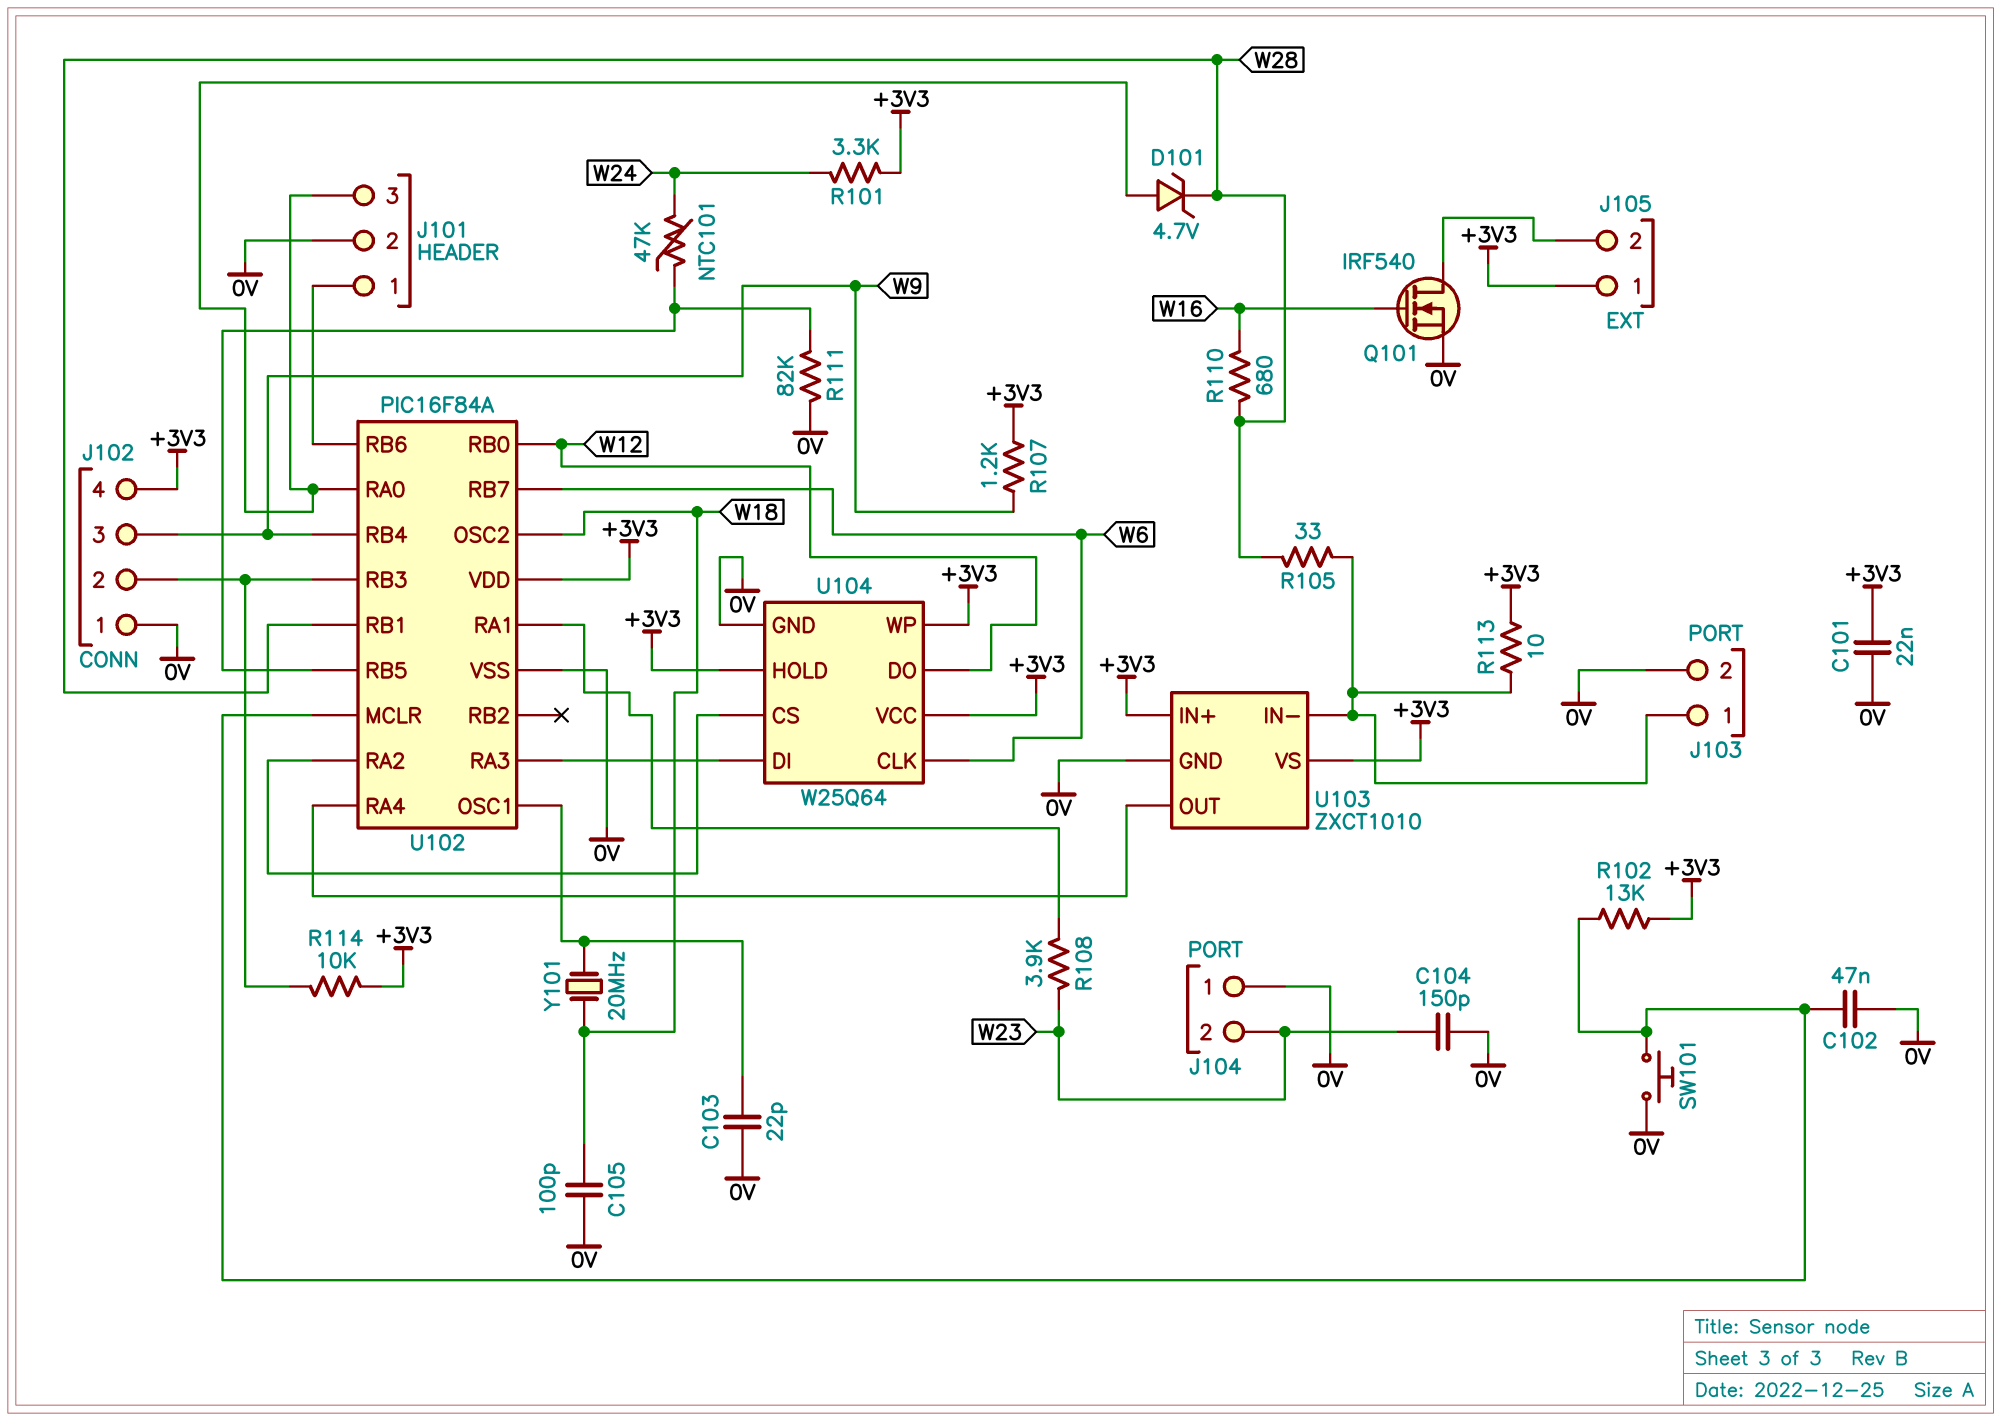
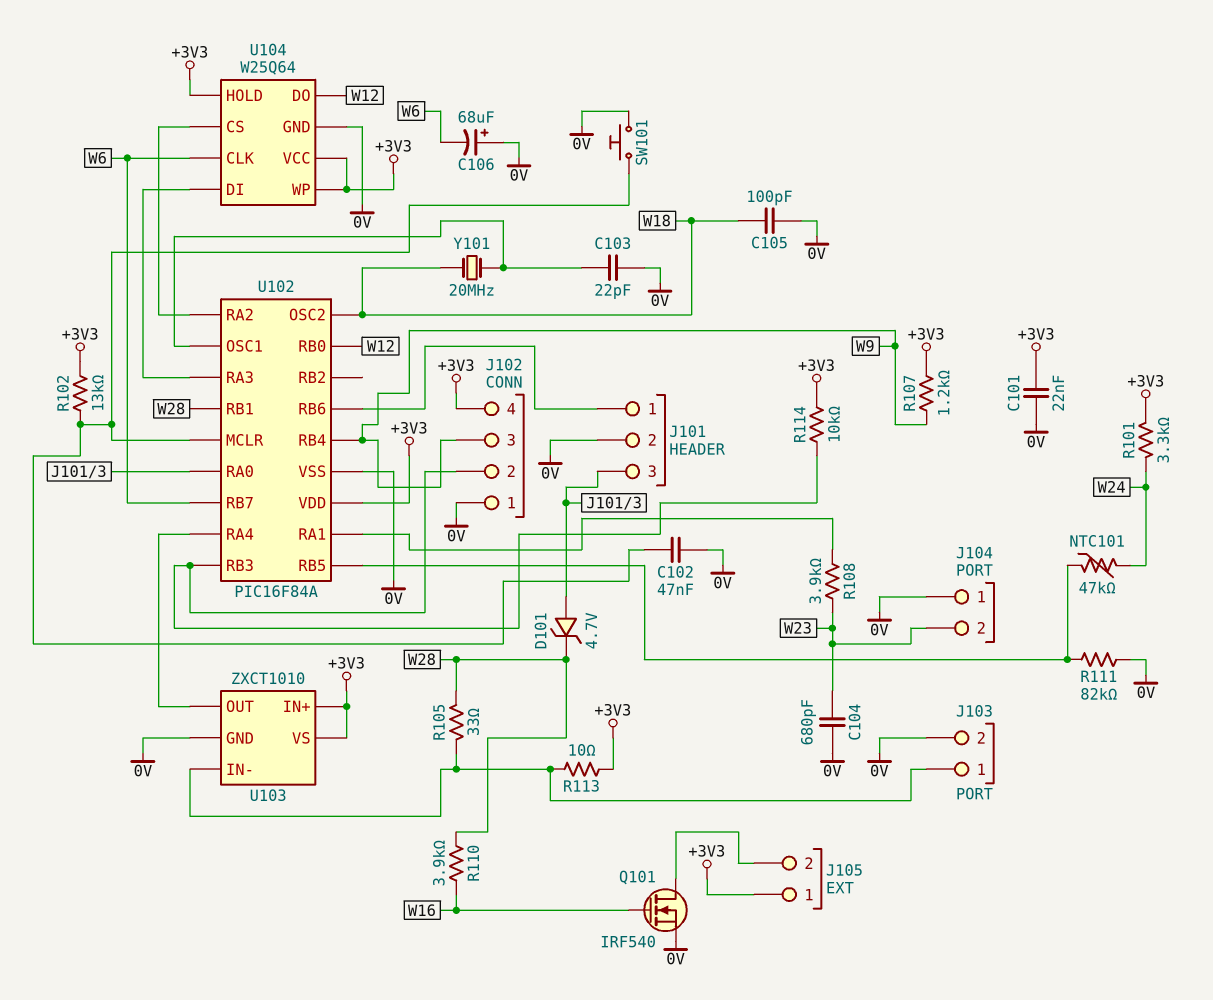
C104: 150pF (0V, W23) -> 680pF (0V, W23)
C106: none -> 68uF (plus 0V, minus W6)
R110: 680 (W16, W28) -> 3.9k (W16, W28)

